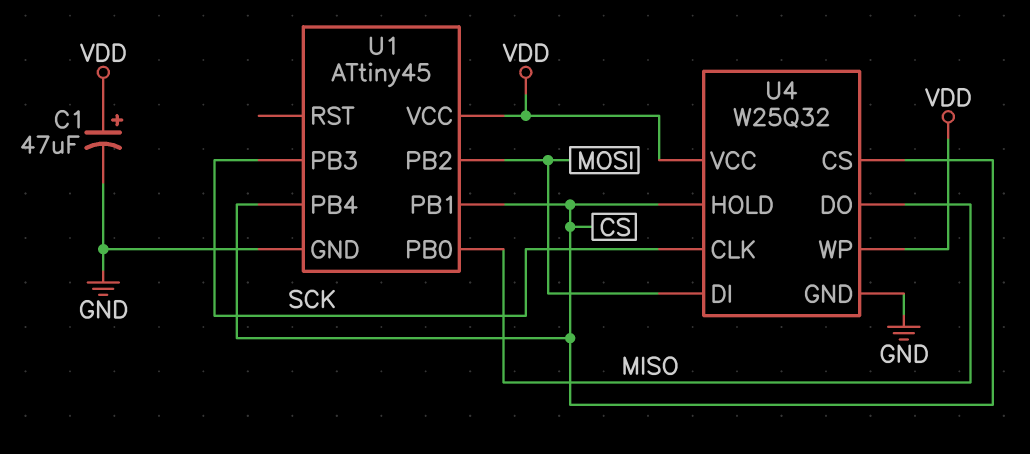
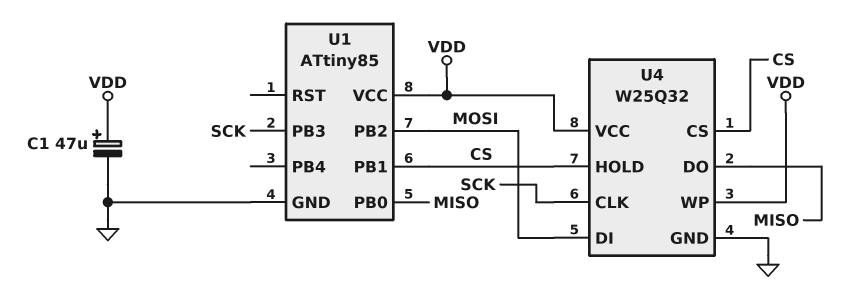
U1: ATtiny45 -> ATtiny85
U1 pin PB4: CS -> none

